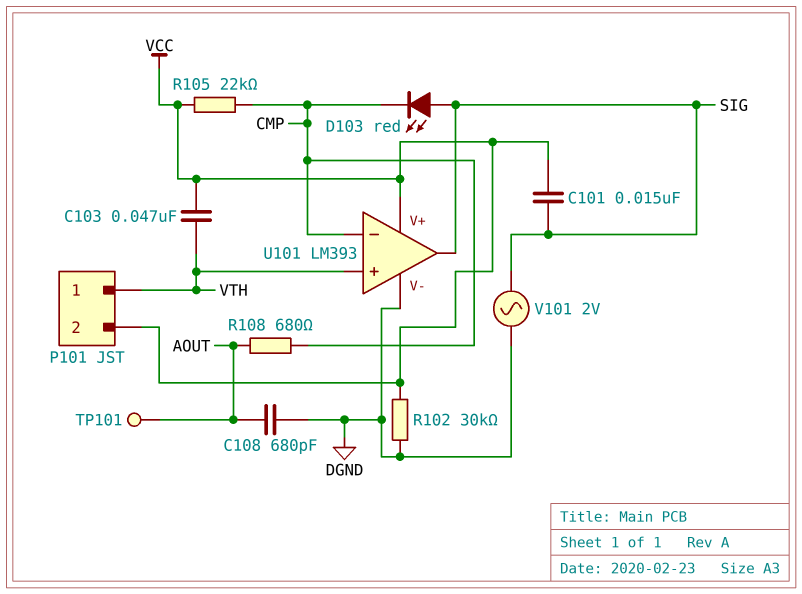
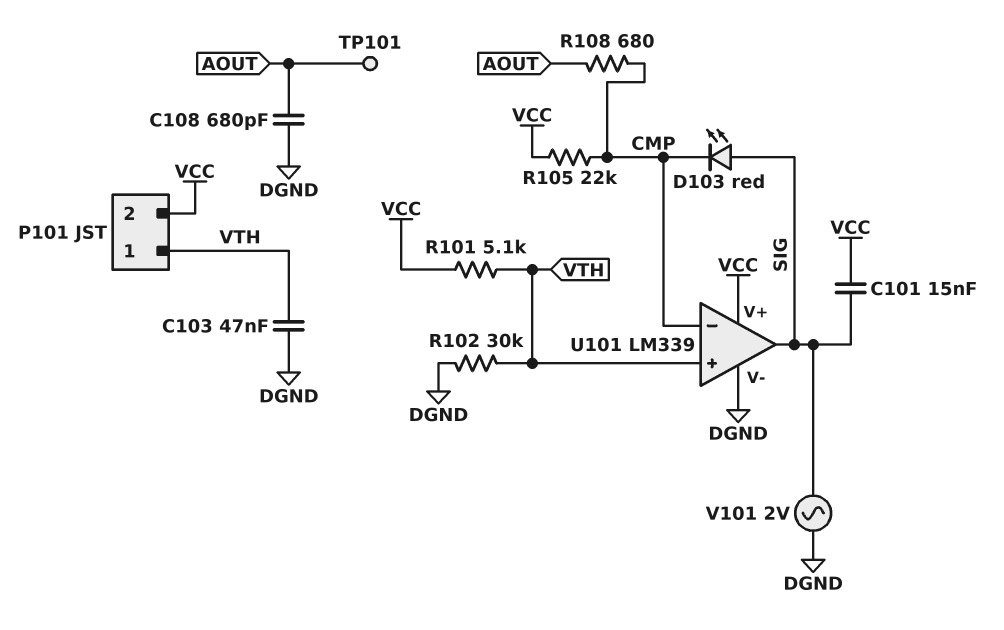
C103: 47nF (VCC, VTH) -> 47nF (DGND, VTH)
R101: none -> 5.1k (VCC, VTH)
R102: 30k (DGND, VCC) -> 30k (DGND, VTH)
U101: LM393 -> LM339

